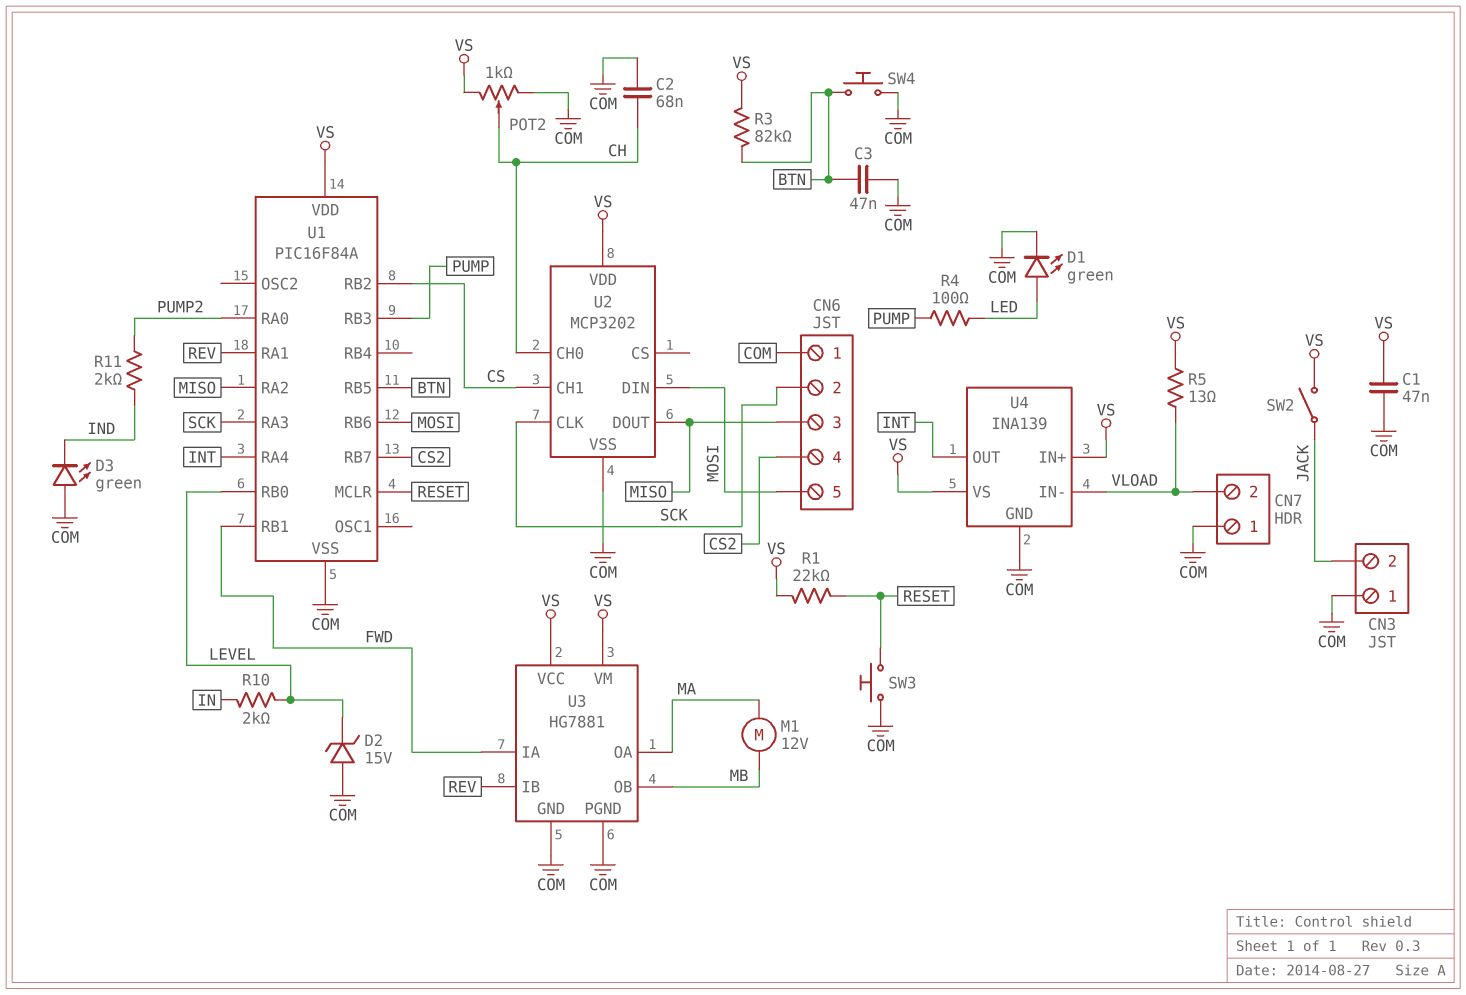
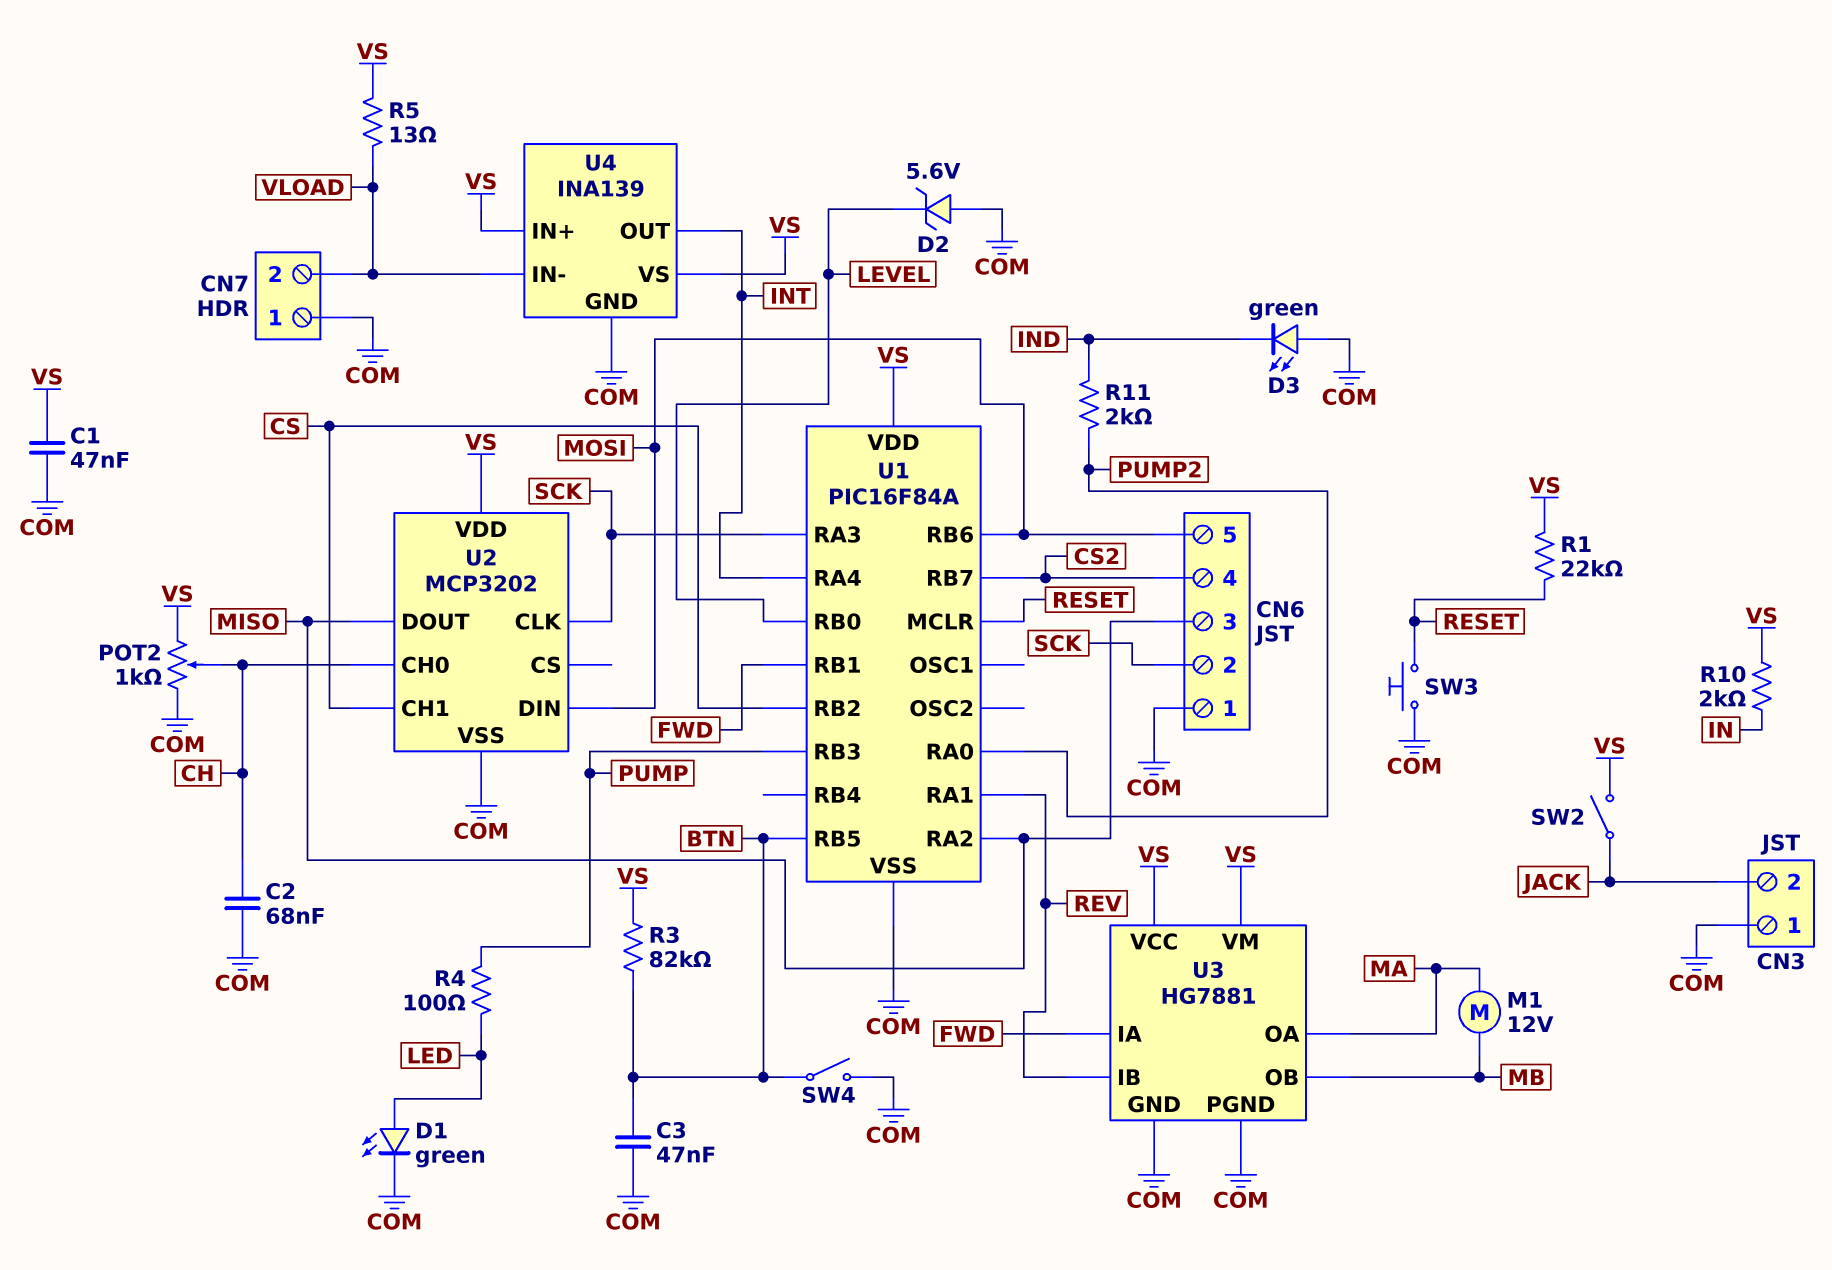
D2: zener 15V (A COM, K LEVEL) -> zener 5.6V (A COM, K LEVEL)
R10: 2k (IN, LEVEL) -> 2k (IN, VS)
SW4: button (BTN, COM) -> switch (BTN, COM)

